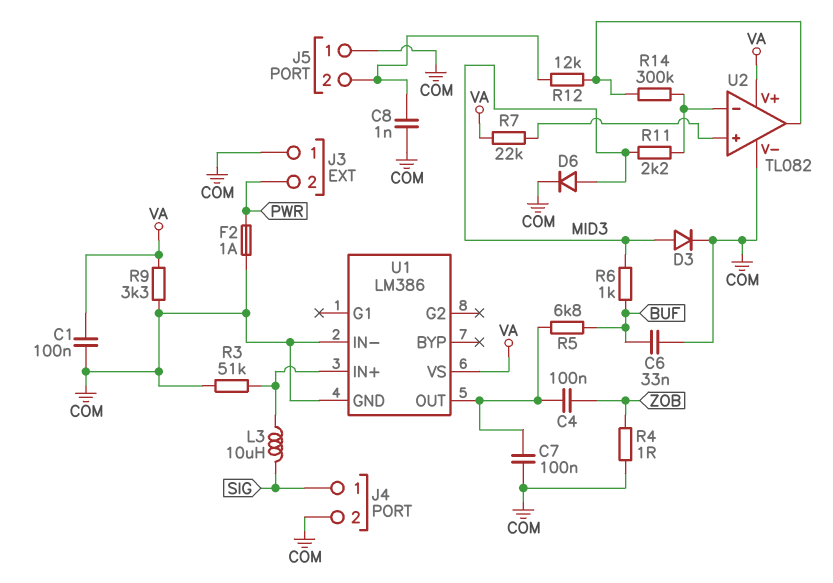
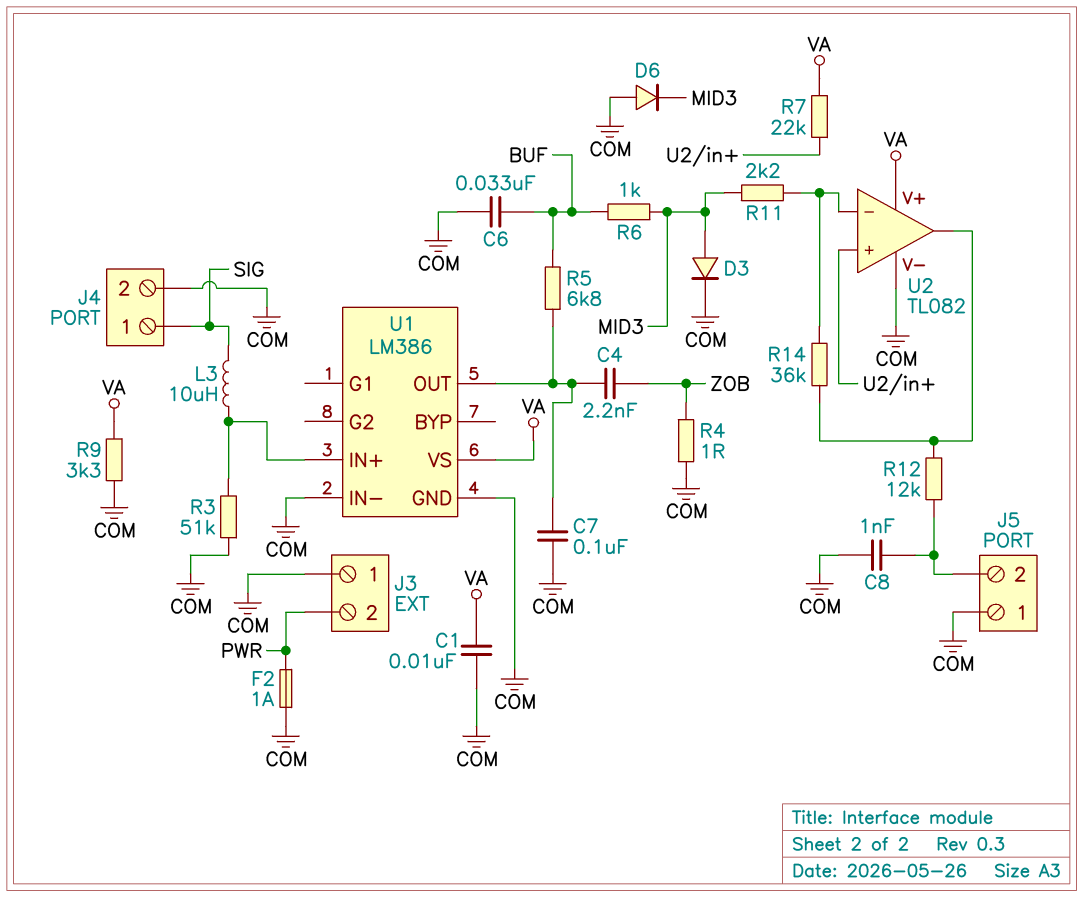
C1: 100nF (COM, VA) -> 10nF (COM, VA)
C4: 100nF (U1/OUT, ZOB) -> 2.2nF (U1/OUT, ZOB)
D6: diode (A MID3, K COM) -> diode (A COM, K MID3)
R14: 300k (U2/in-, U2/out) -> 36k (U2/in-, U2/out)

